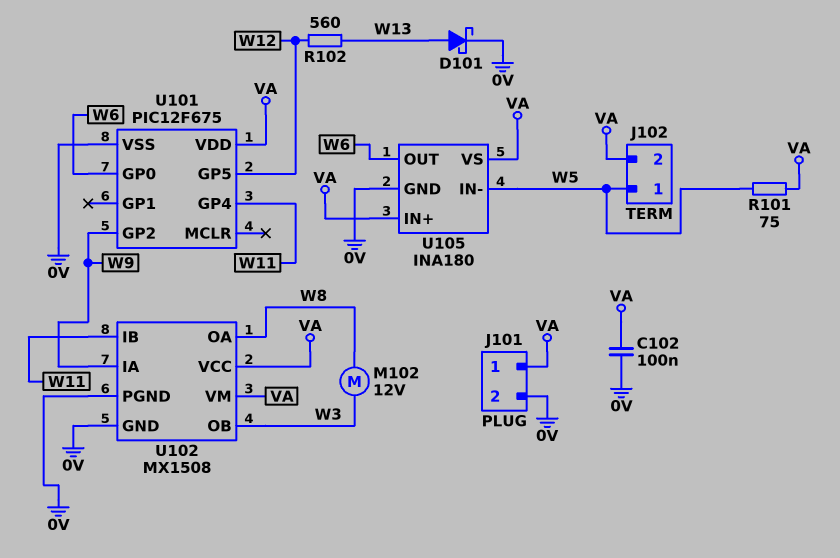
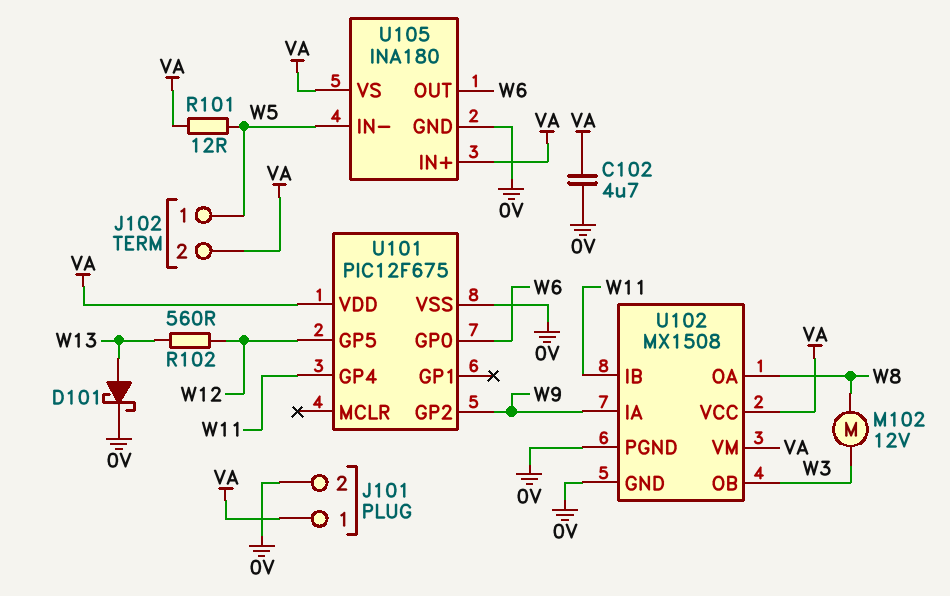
C102: 100nF (0V, VA) -> 4.7uF (0V, VA)
R101: 75 (VA, W5) -> 12 (VA, W5)

